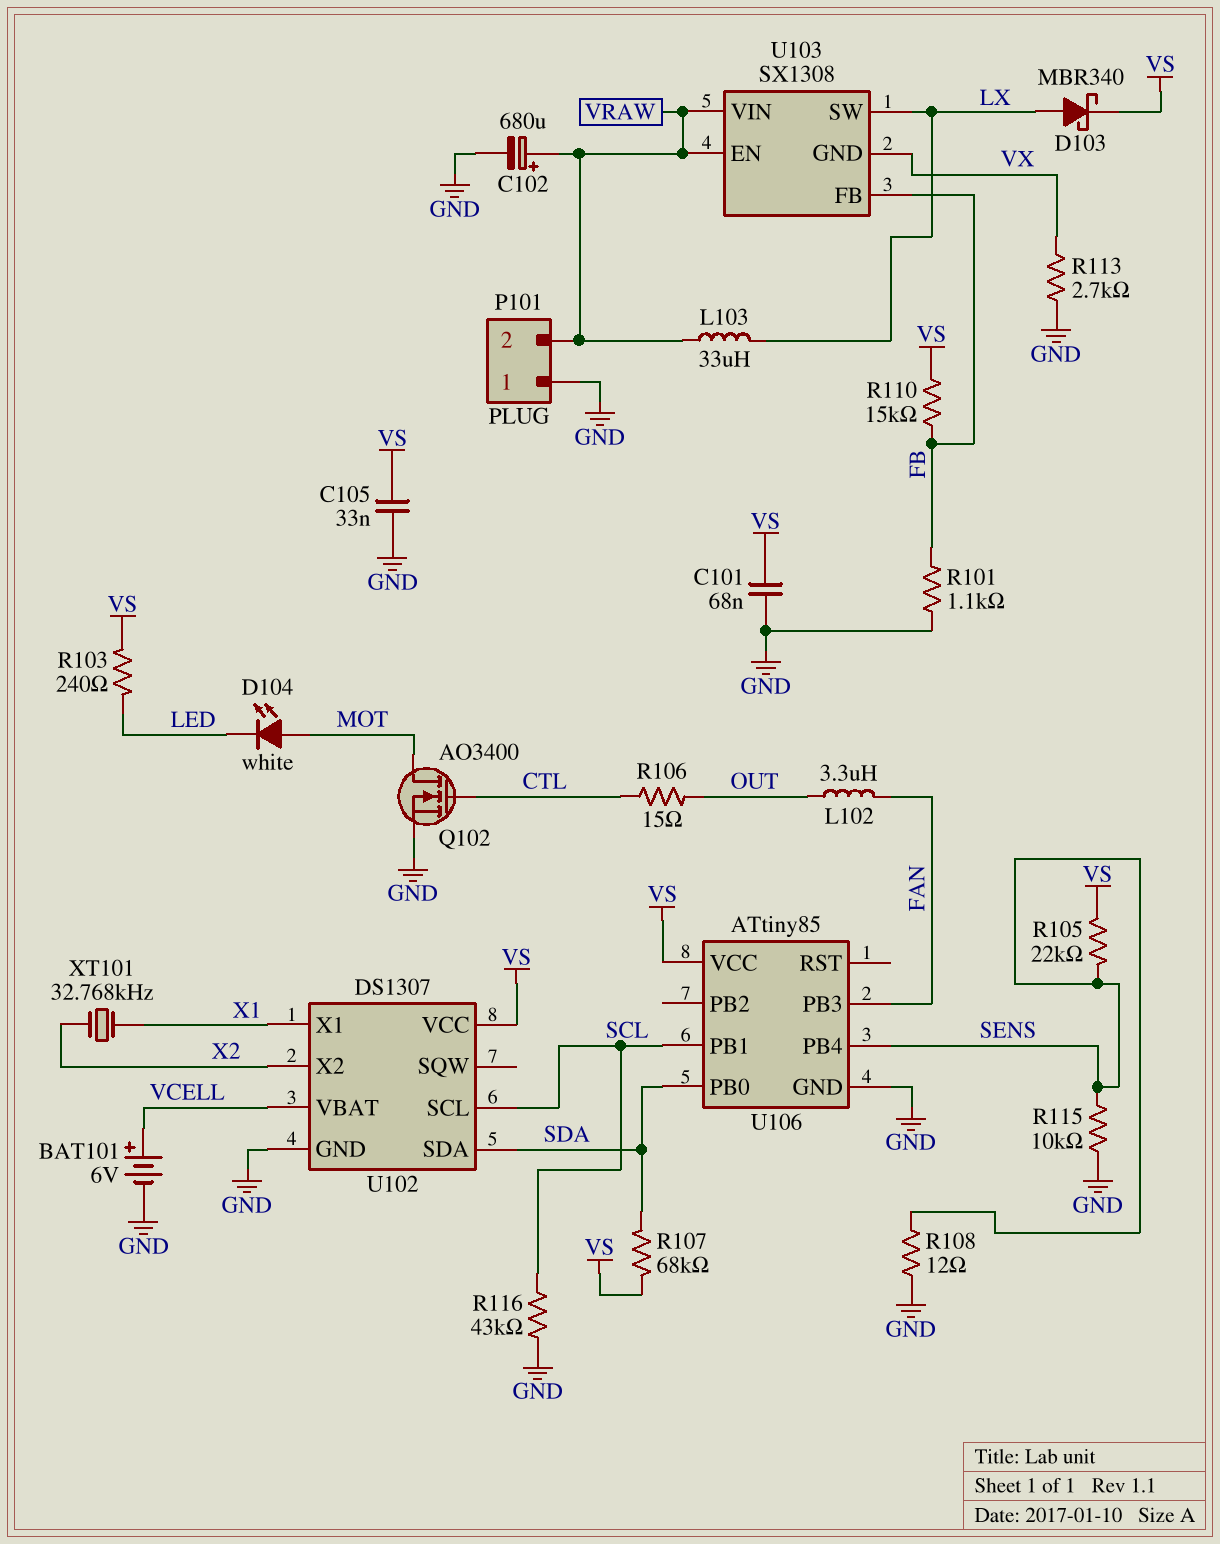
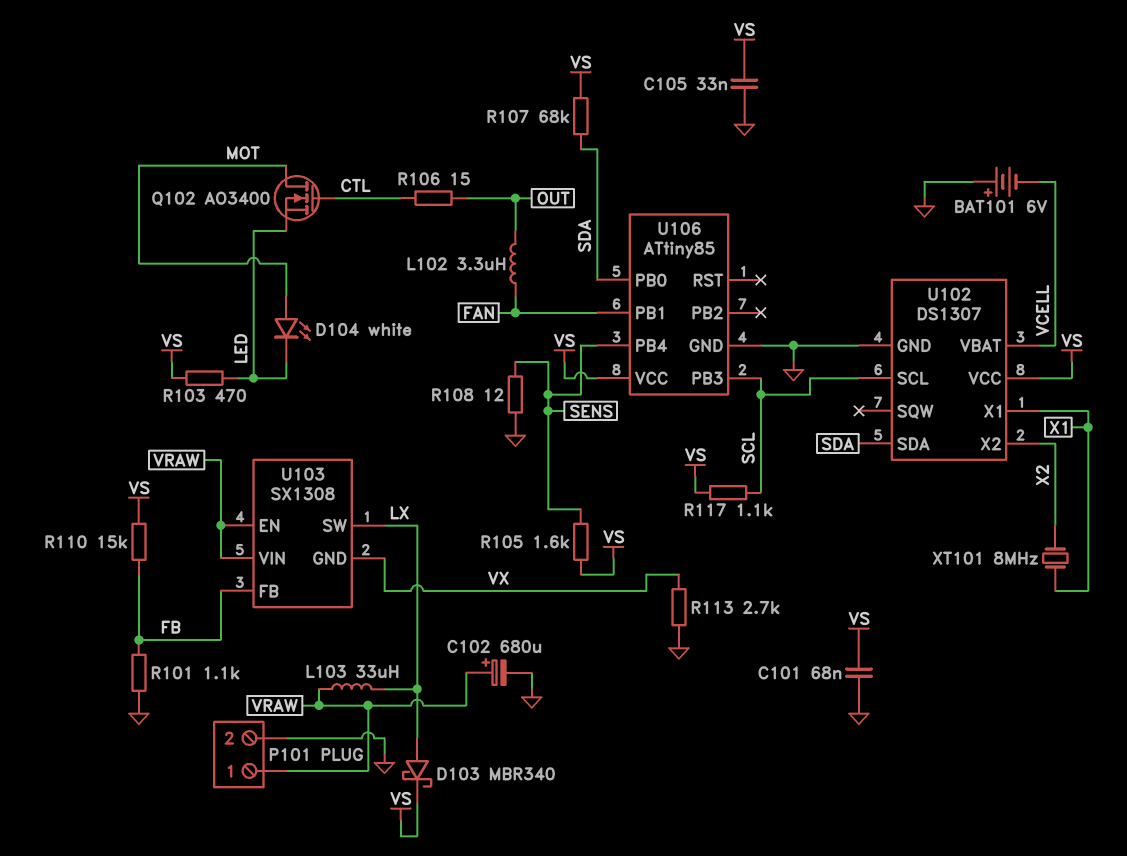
BAT101: 6V (plus VCELL, minus GND) -> 6V (plus GND, minus VCELL)
P101 pin 1: GND -> VRAW
P101 pin 2: VRAW -> GND
Q102: NMOS AO3400 (G CTL, D MOT, S GND) -> NMOS AO3400 (G CTL, D MOT, S LED)
R103: 240 (LED, VS) -> 470 (LED, VS)
R105: 22k (SENS, VS) -> 1.6k (SENS, VS)
R115: 10k (GND, SENS) -> none
R116: 43k (GND, SCL) -> none
R117: none -> 1.1k (SCL, VS)
U106 pin PB1: SCL -> FAN
U106 pin PB3: FAN -> SCL
XT101: 32.768kHz (X1, X2) -> 8MHz (X1, X2)

